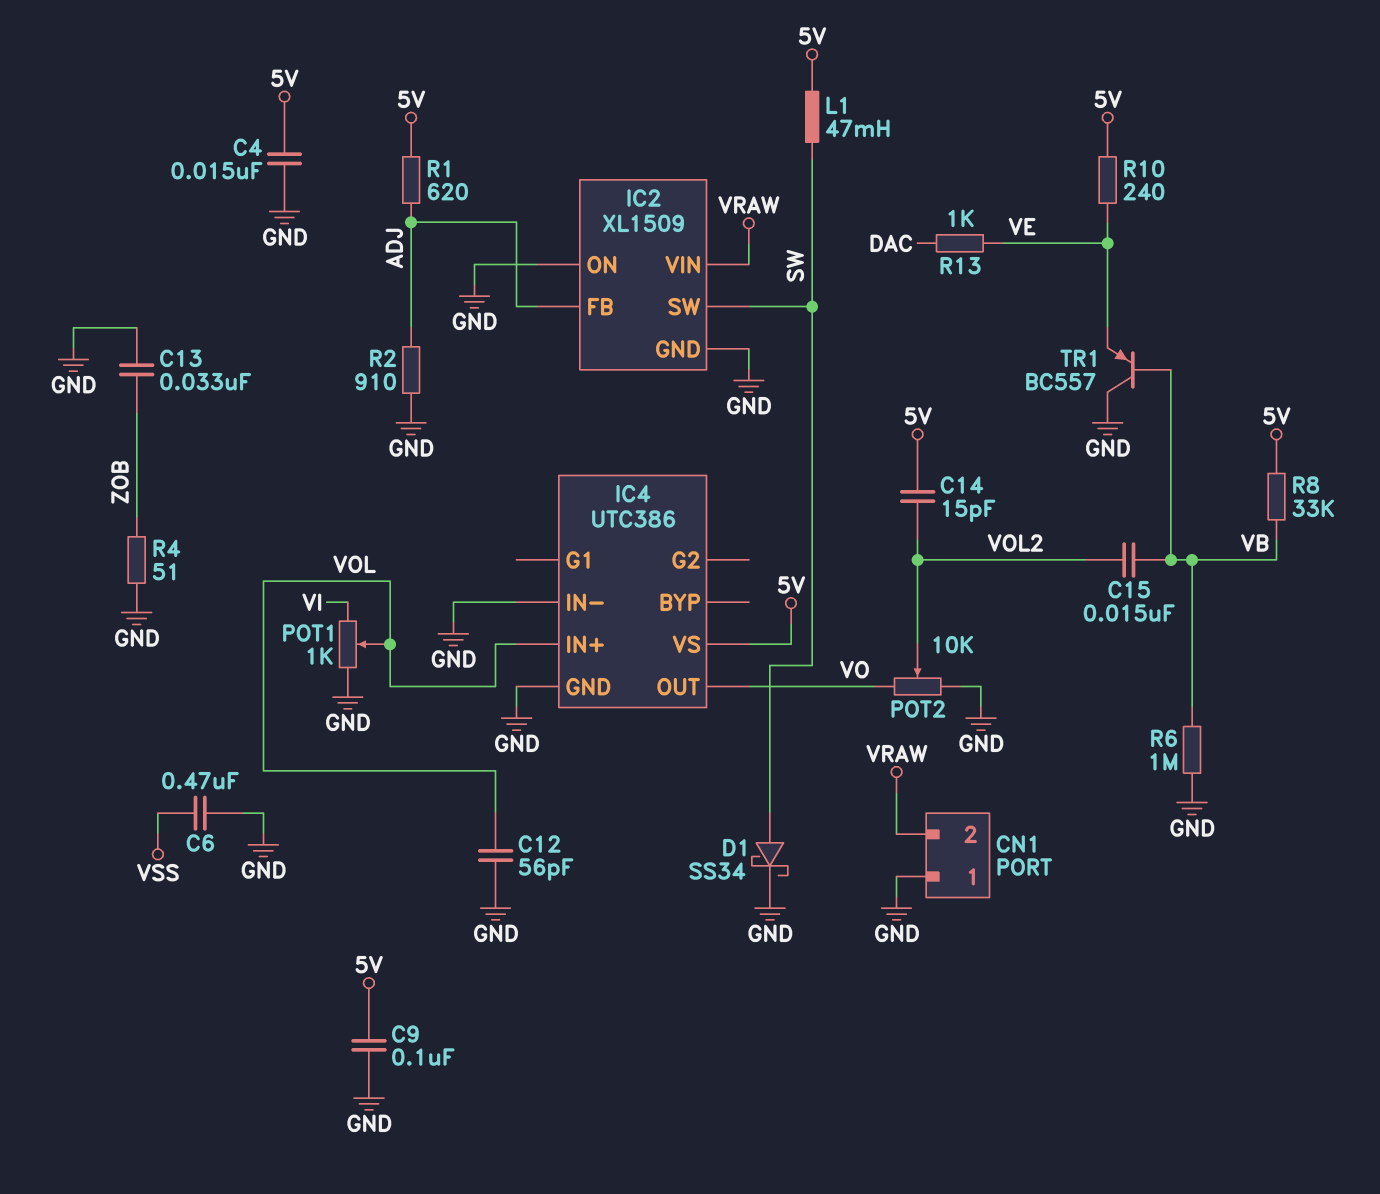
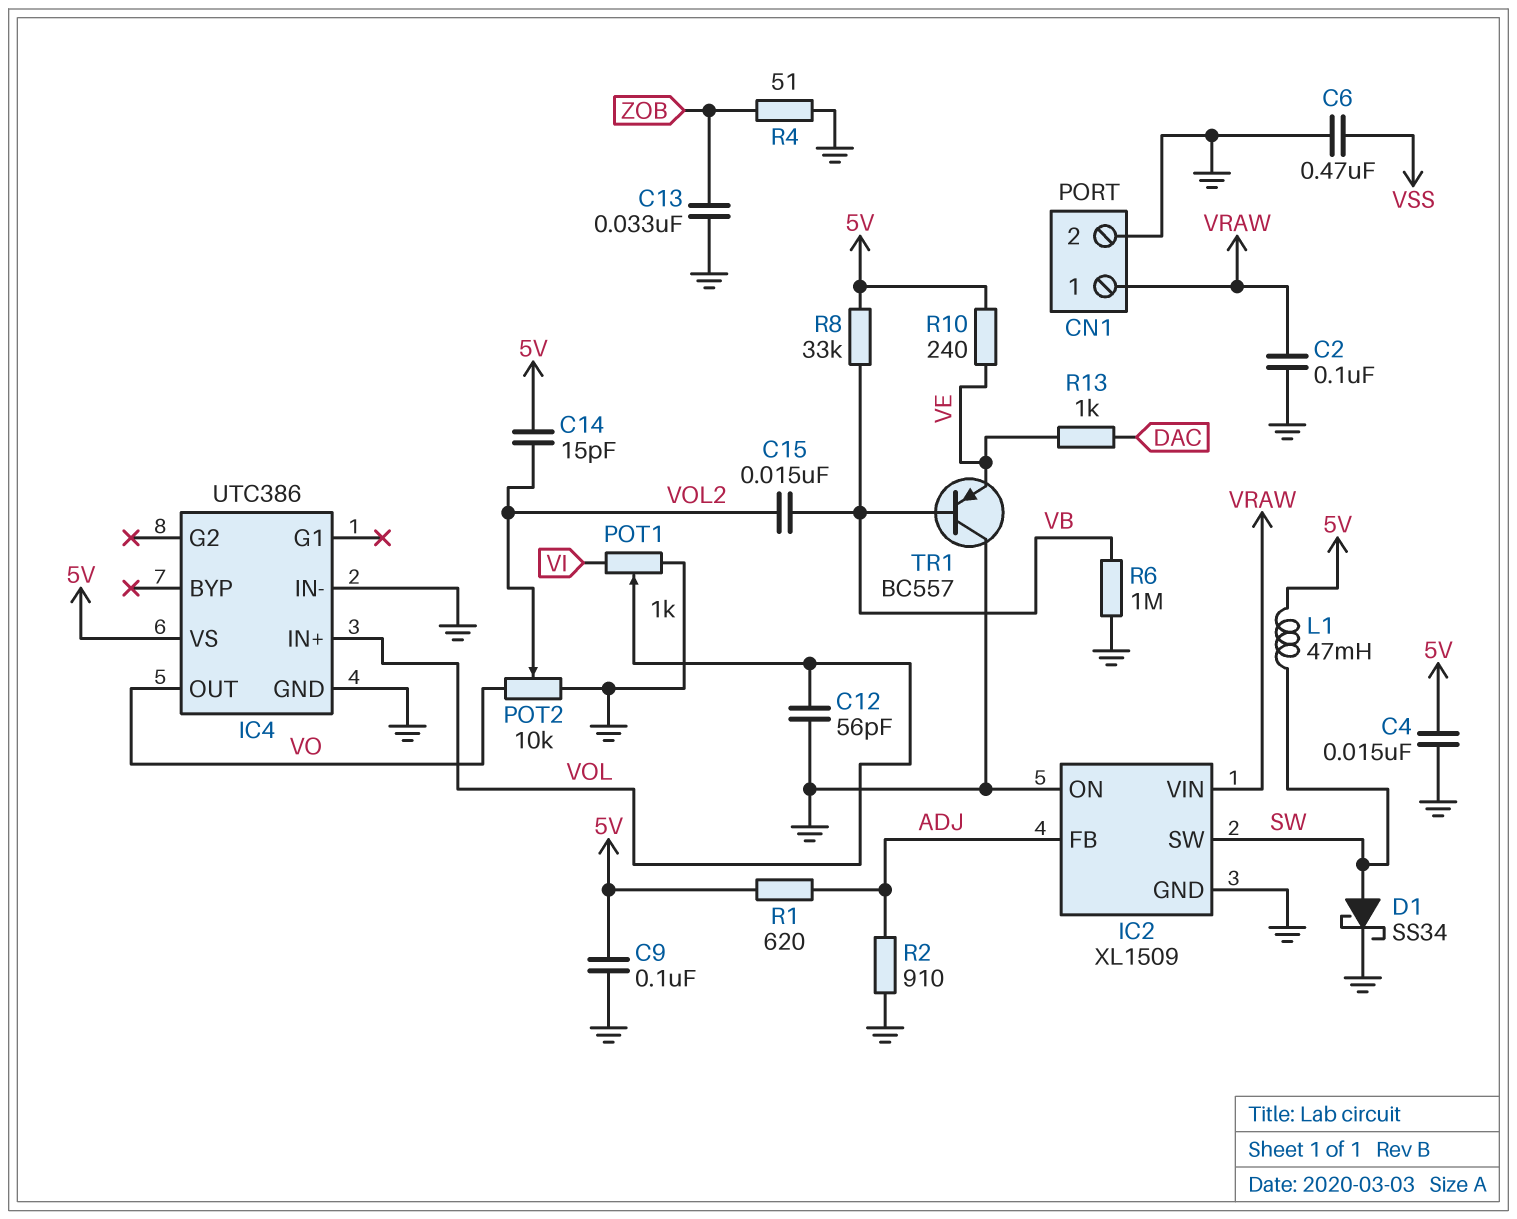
C2: none -> 100nF (GND, VRAW)
CN1 pin 1: GND -> VRAW
CN1 pin 2: VRAW -> GND

